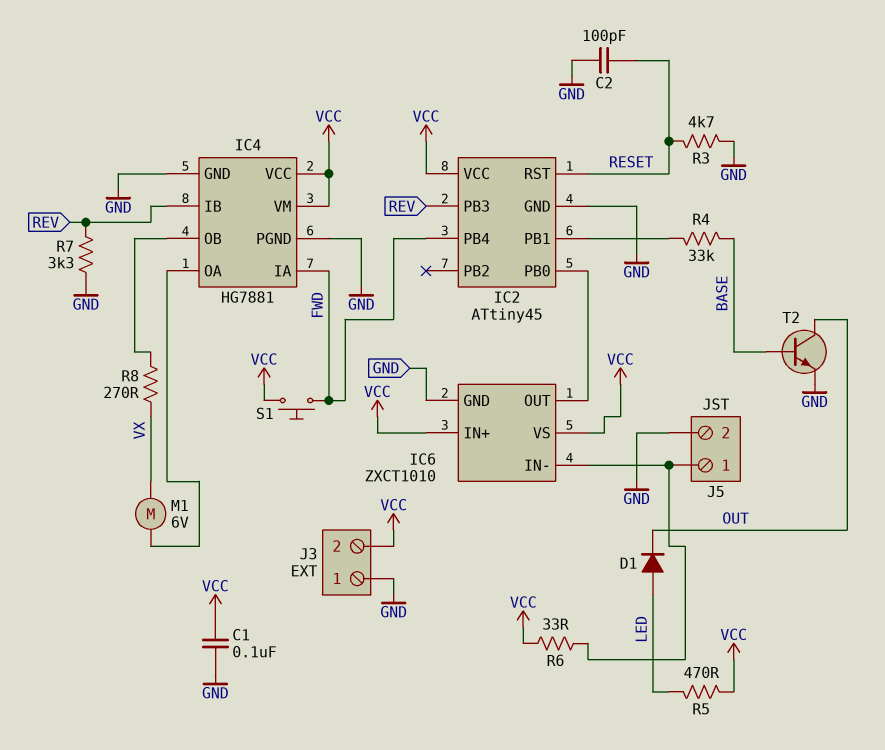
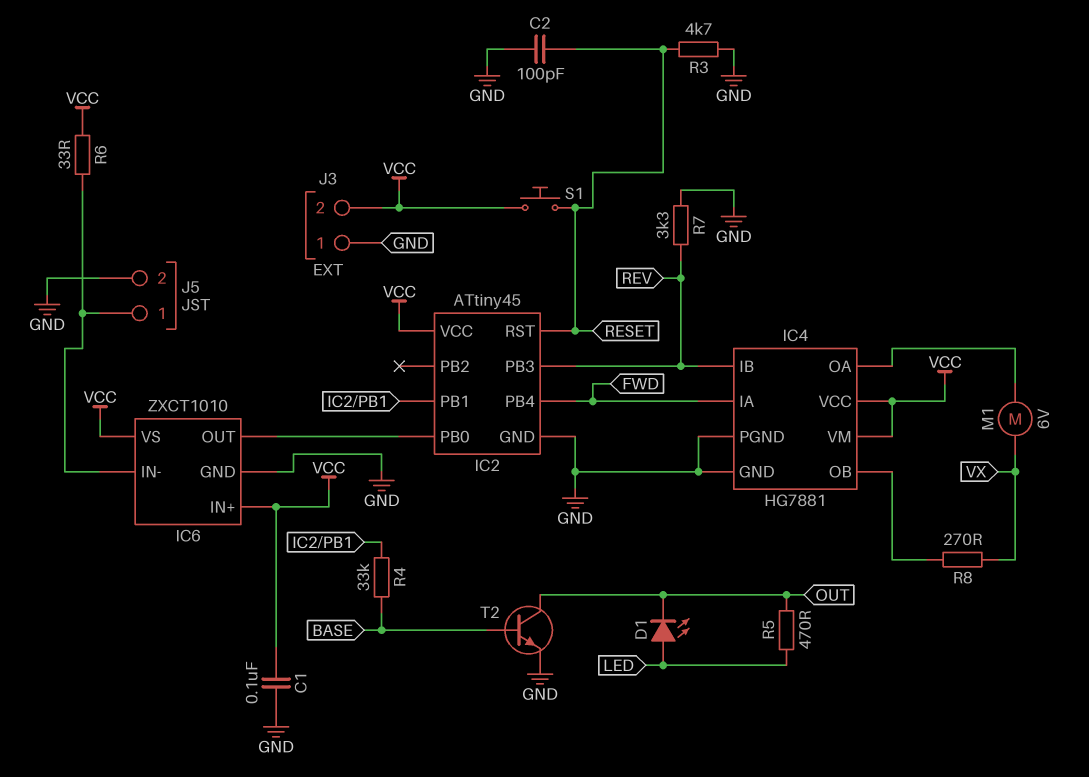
D1: diode (A LED, K OUT) -> LED (A LED, K OUT)
R5: 470 (LED, VCC) -> 470 (LED, OUT)
S1: button (FWD, VCC) -> button (RESET, VCC)

